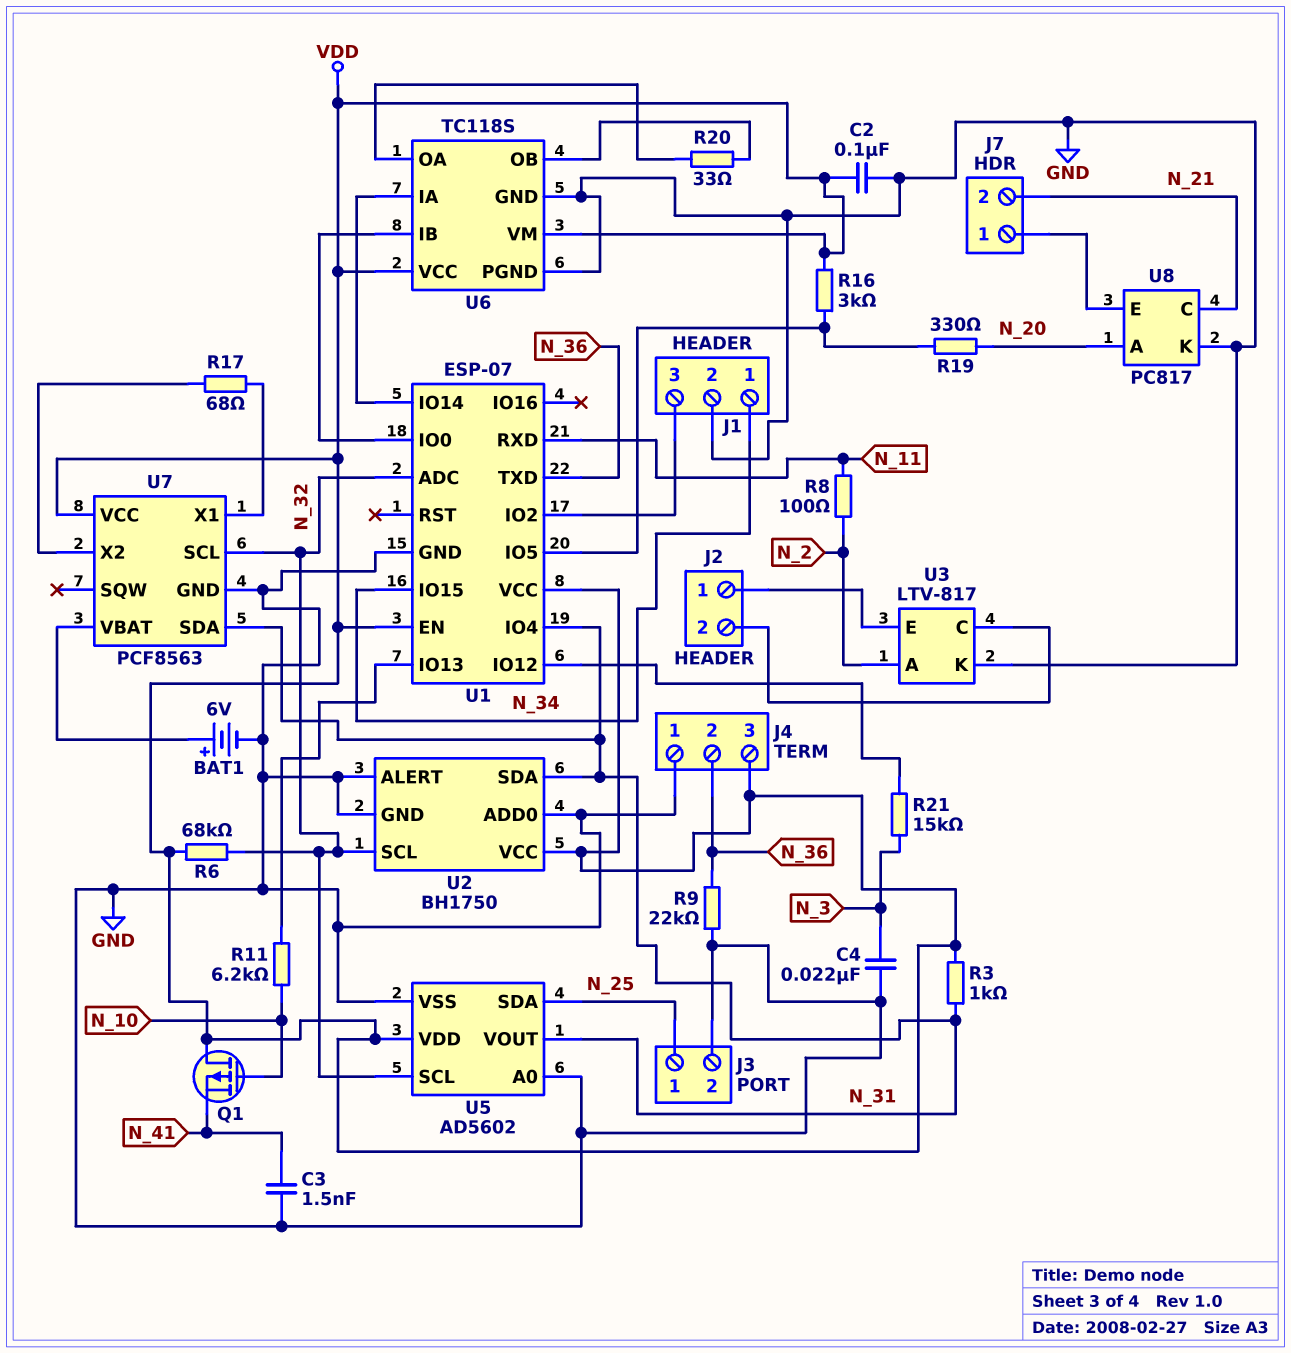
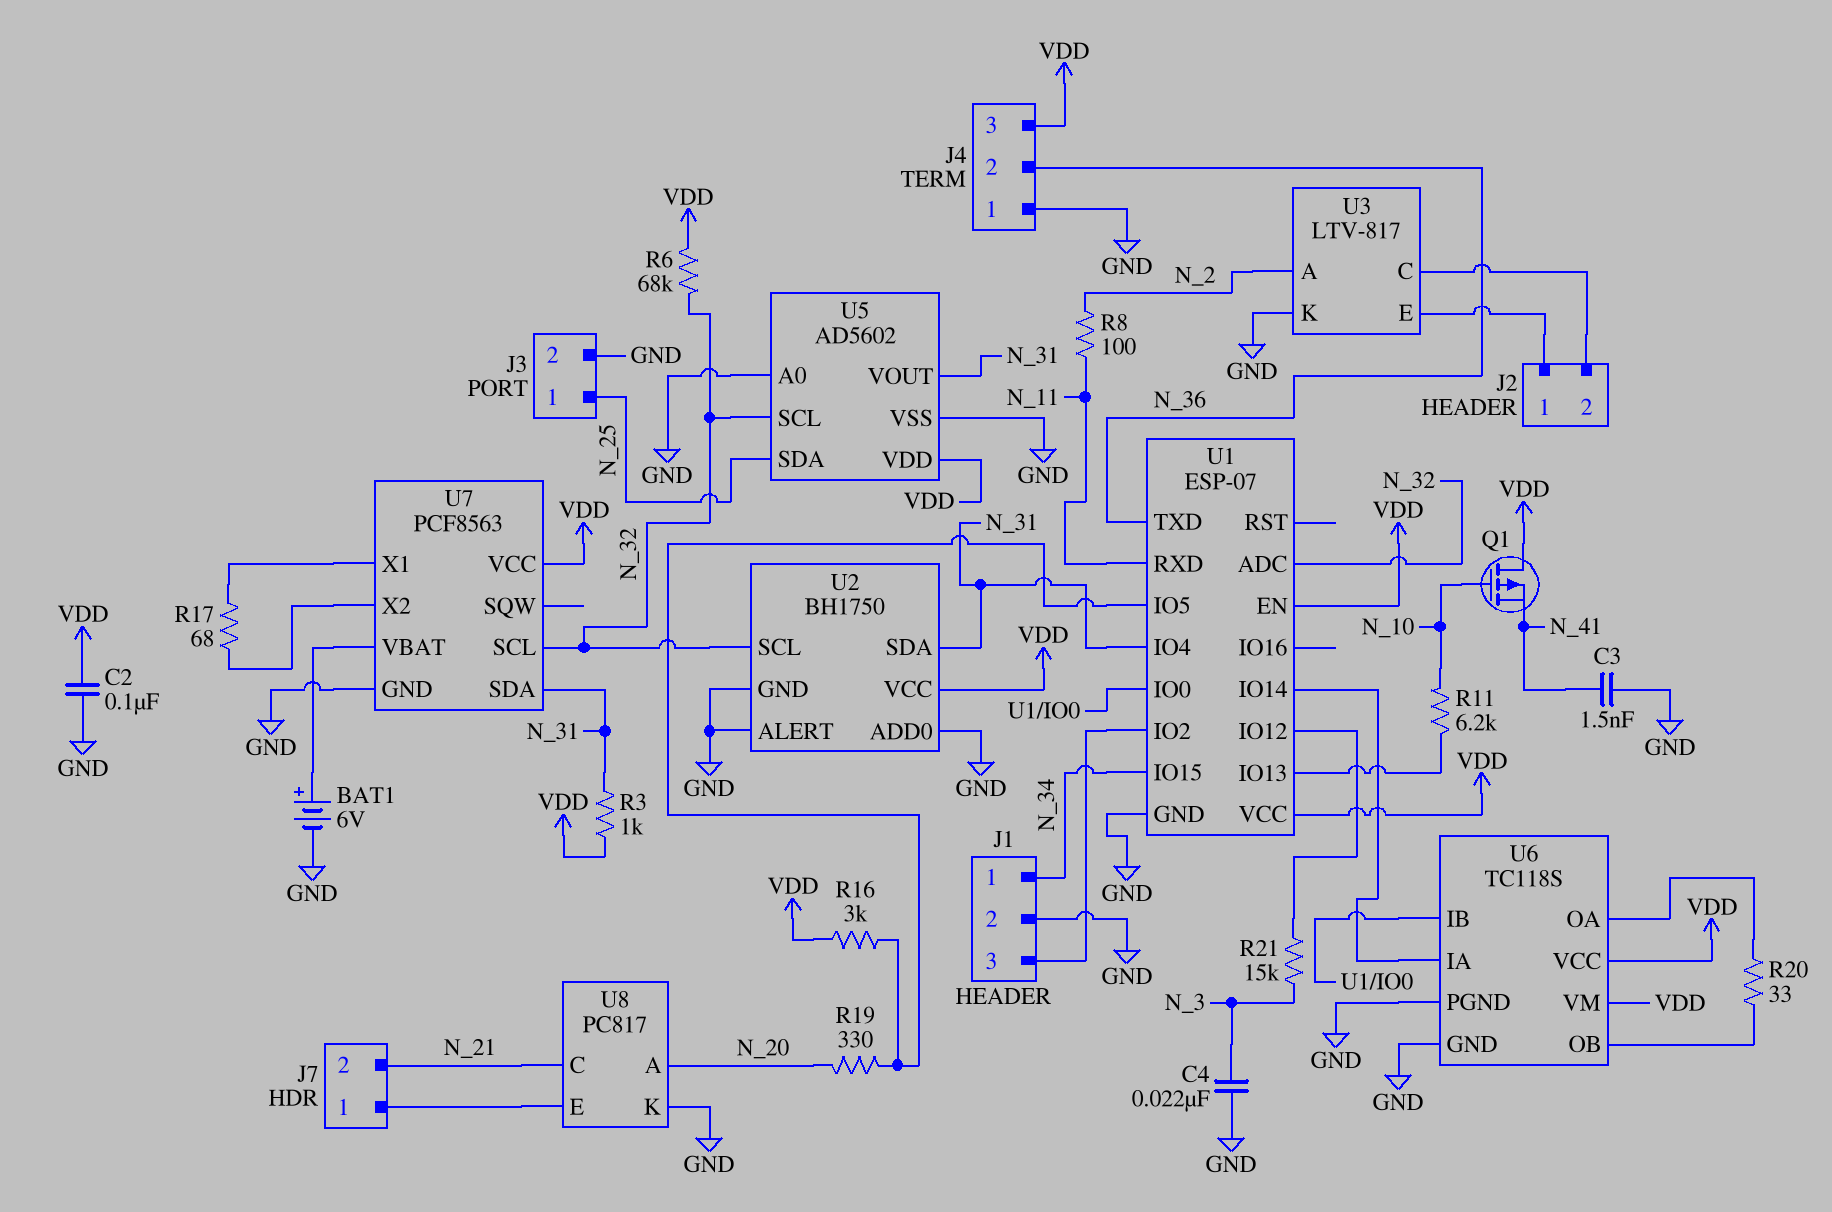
R9: 22k (GND, N_36) -> none

